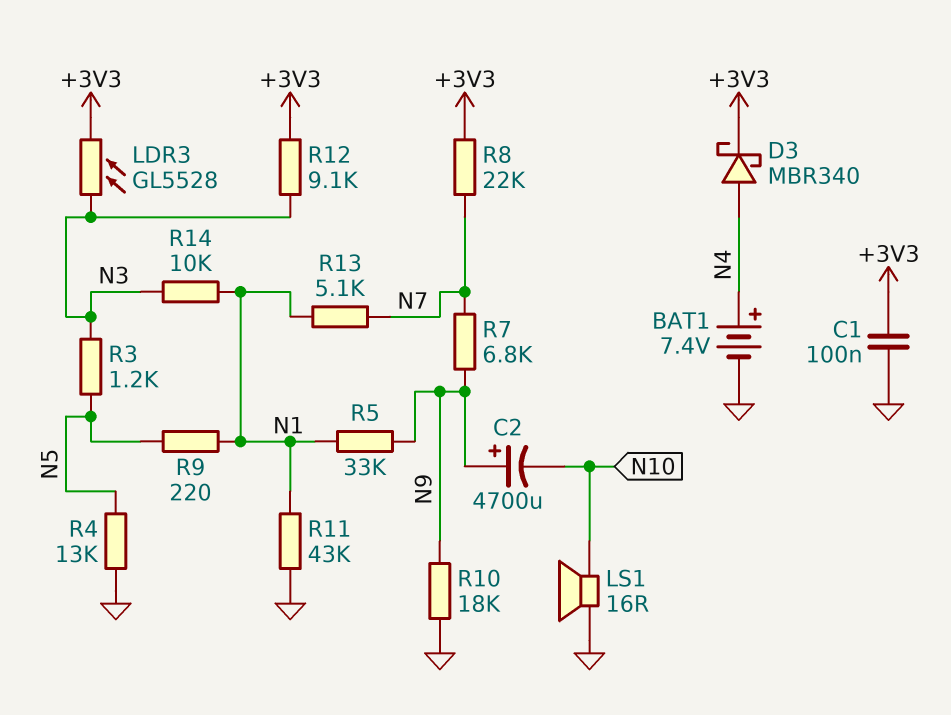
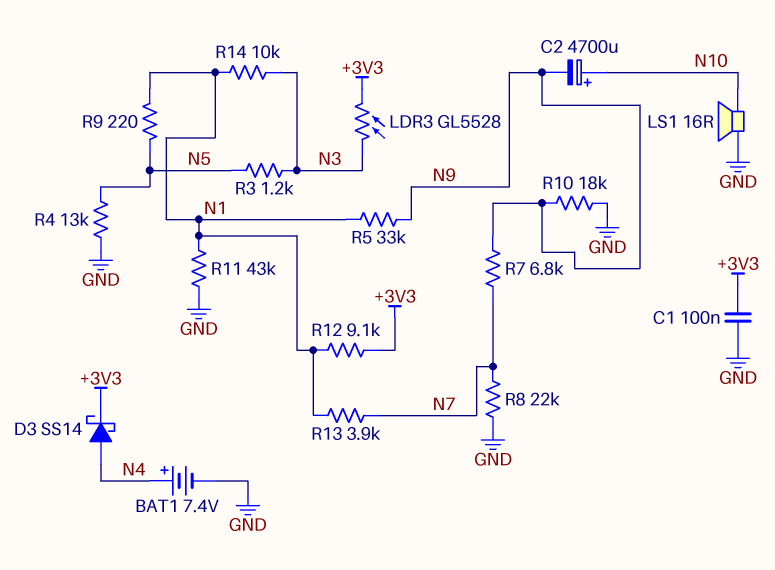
C2: 4700uF (plus N9, minus N10) -> 4700uF (plus N10, minus N9)
D3: schottky MBR340 (A N4, K +3V3) -> schottky SS14 (A N4, K +3V3)
R8: 22k (+3V3, N7) -> 22k (GND, N7)
R12: 9.1k (+3V3, N3) -> 9.1k (+3V3, N1)
R13: 5.1k (N1, N7) -> 3.9k (N1, N7)

